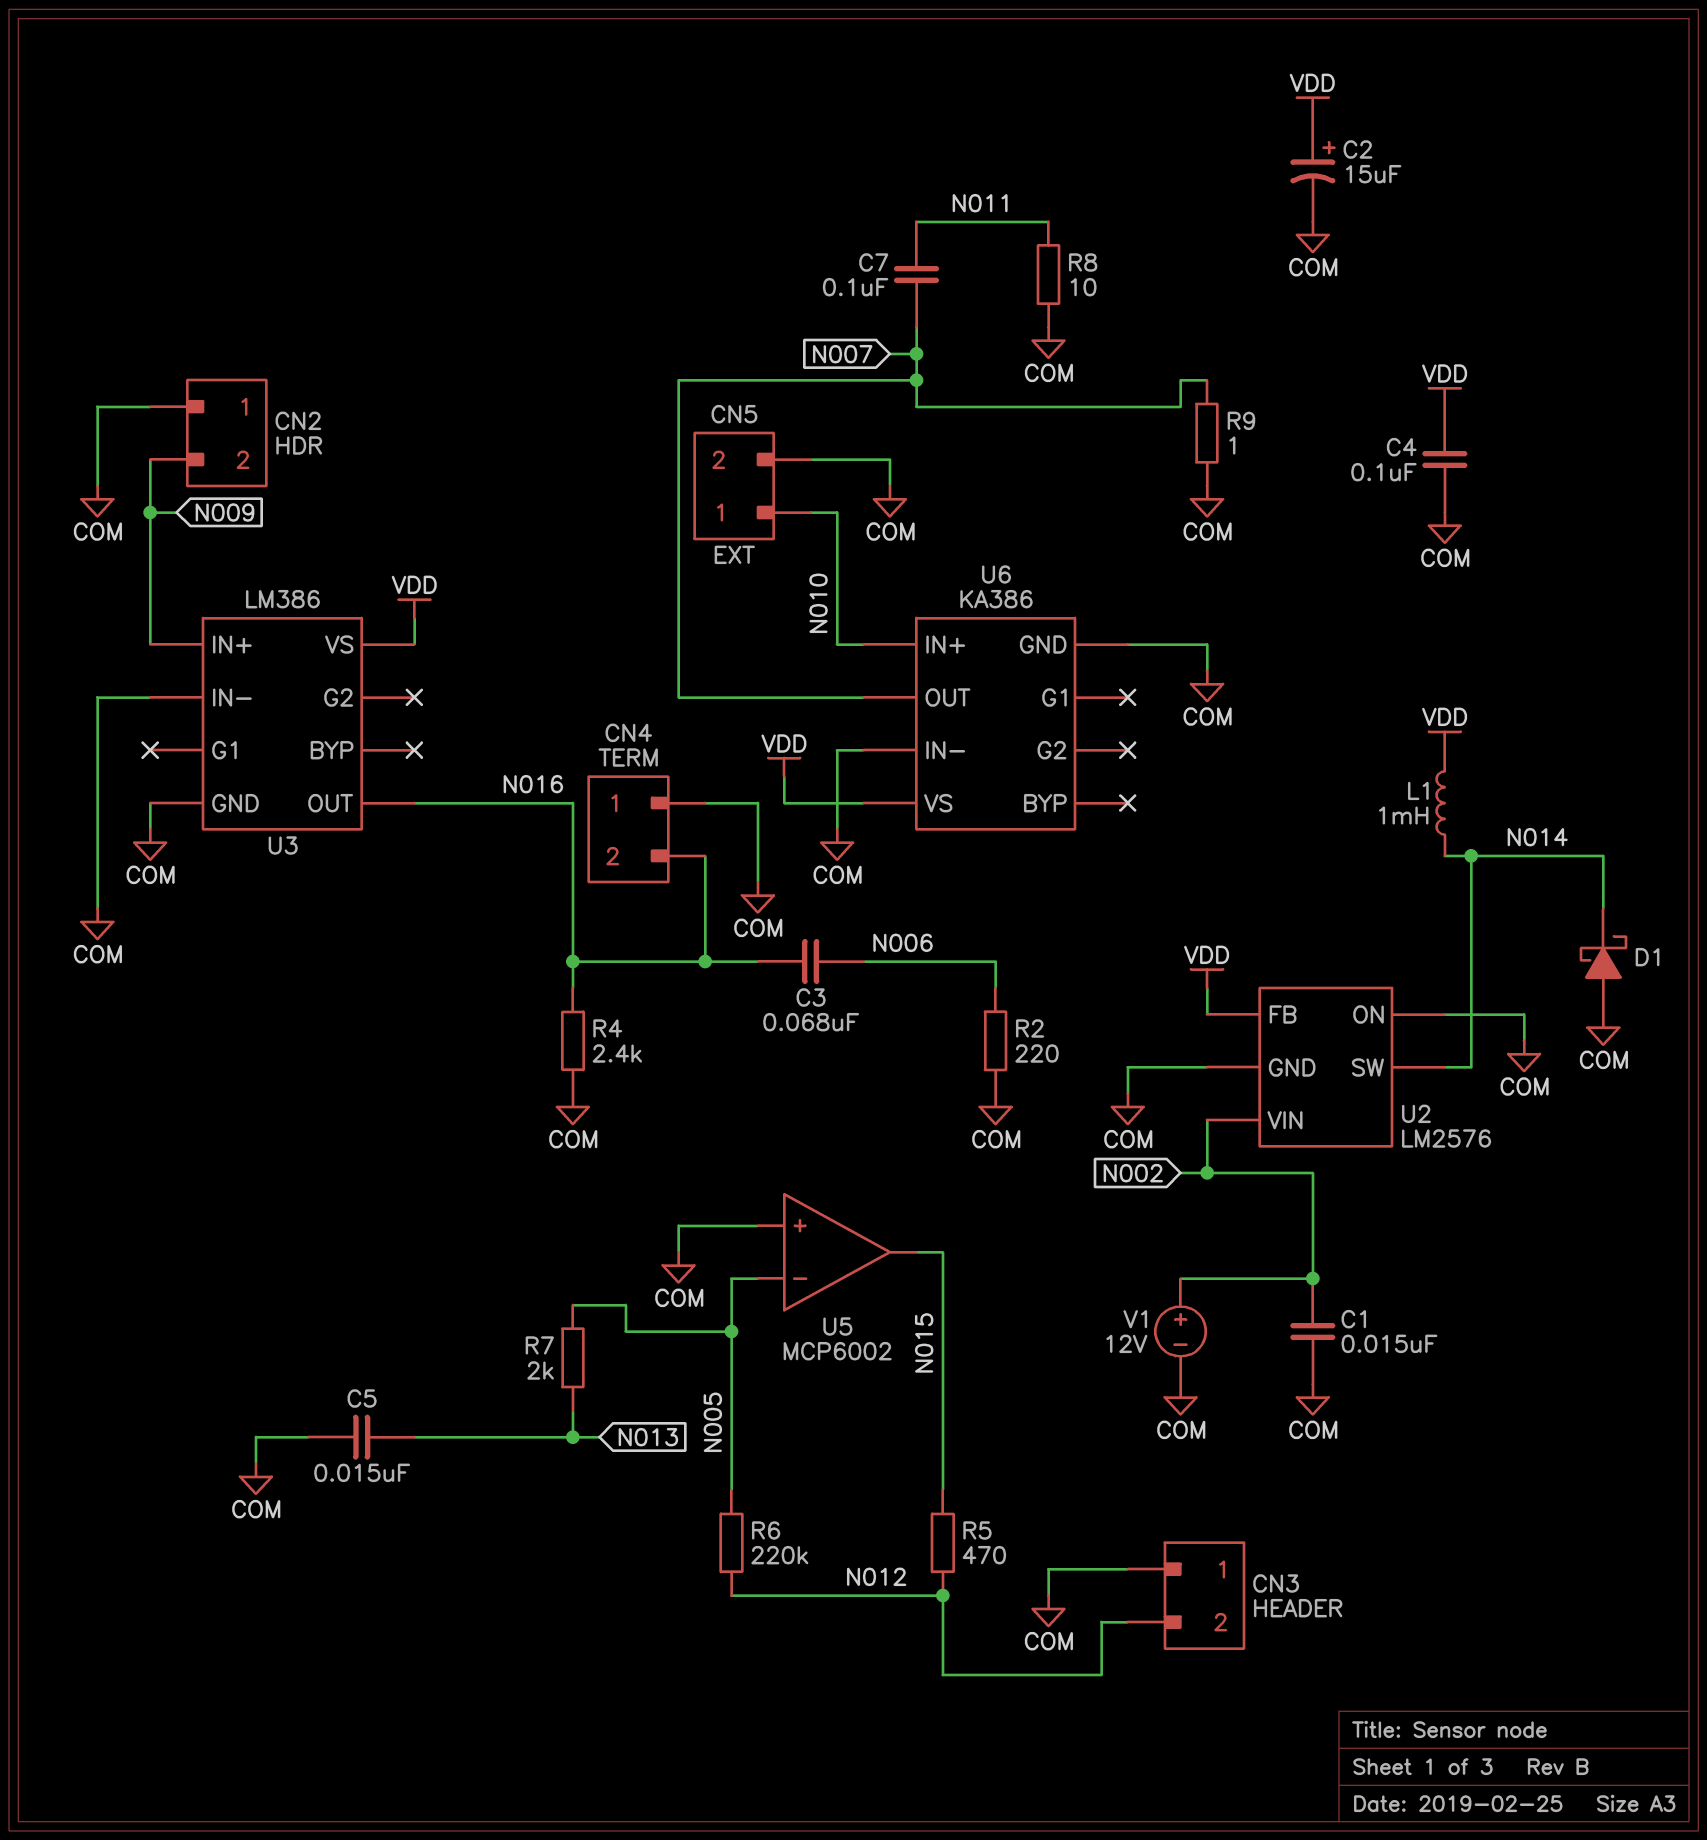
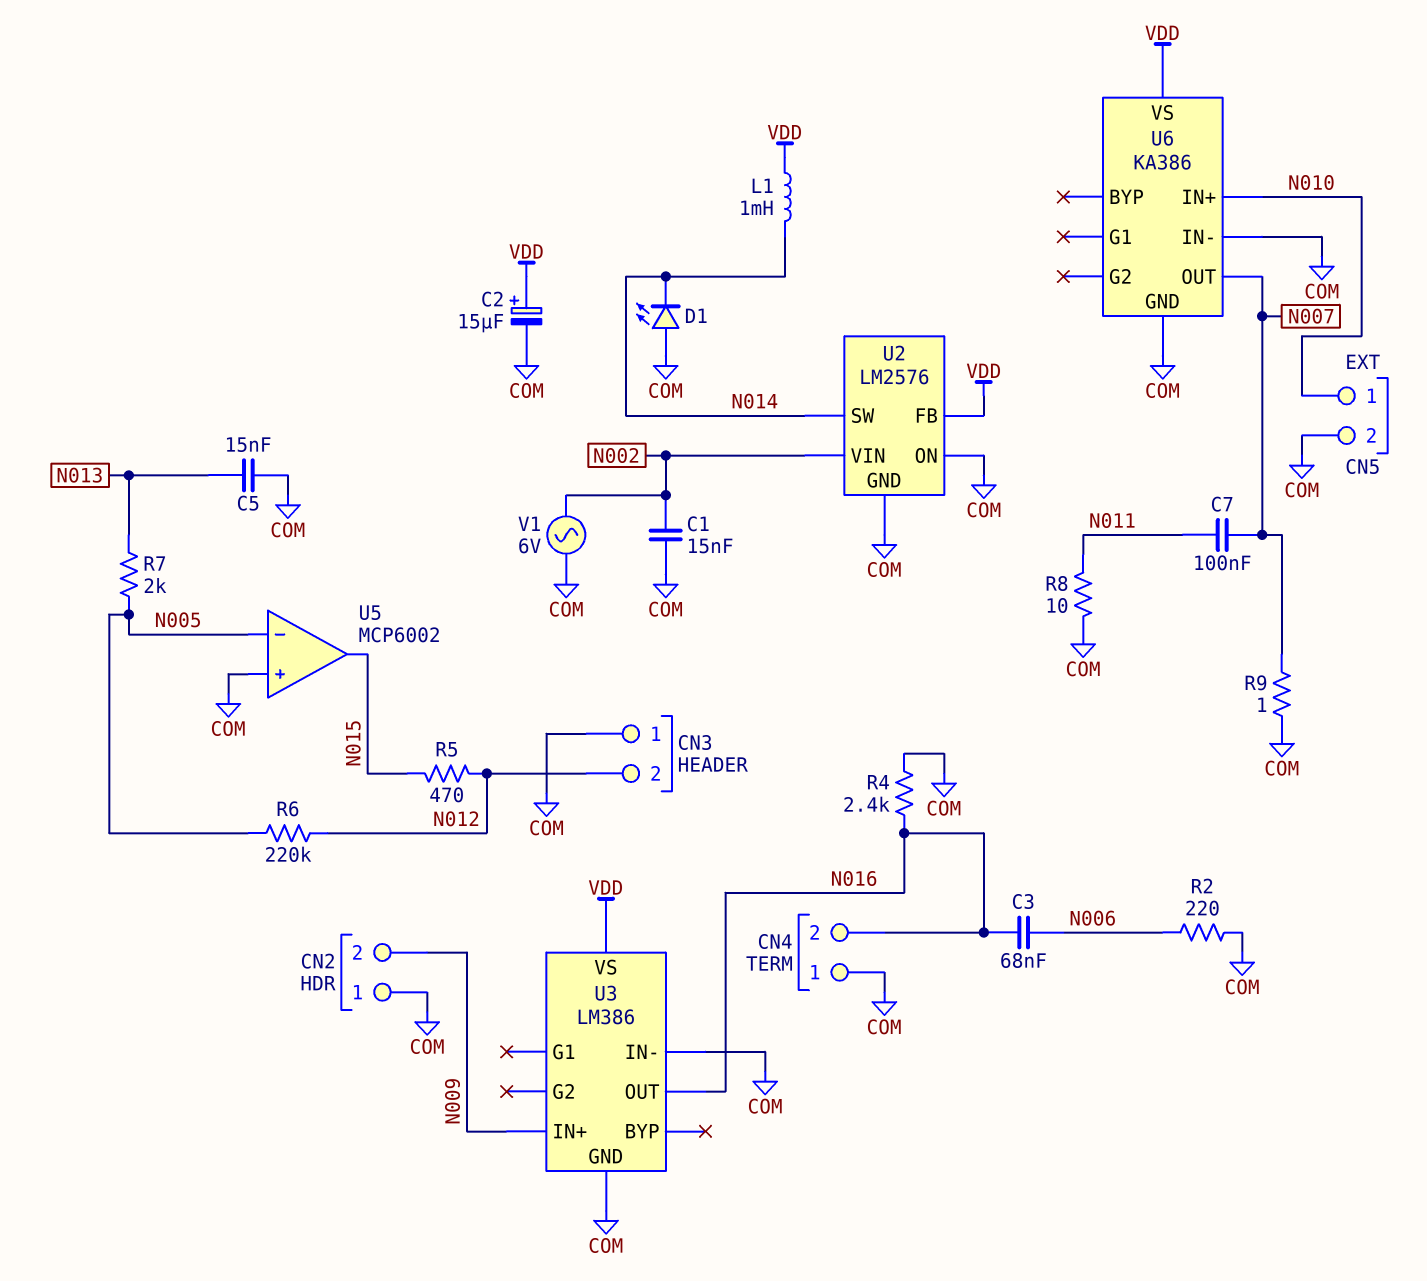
C4: 100nF (COM, VDD) -> none
D1: schottky (A COM, K N014) -> LED (A COM, K N014)
V1: 12V (plus N002, minus COM) -> AC 6V (COM, N002)

